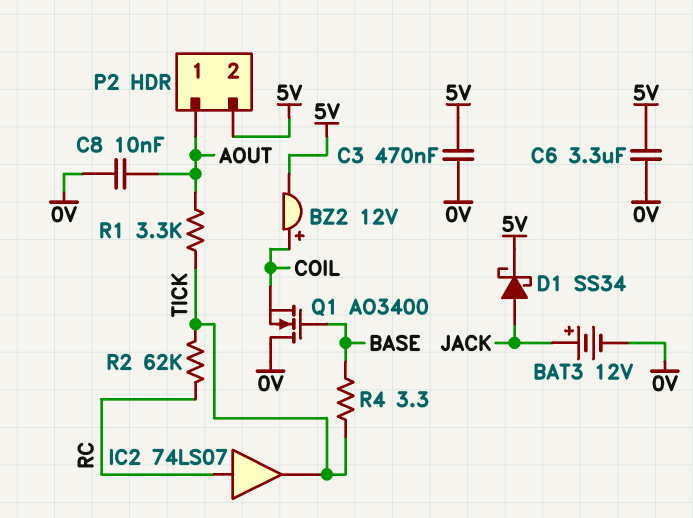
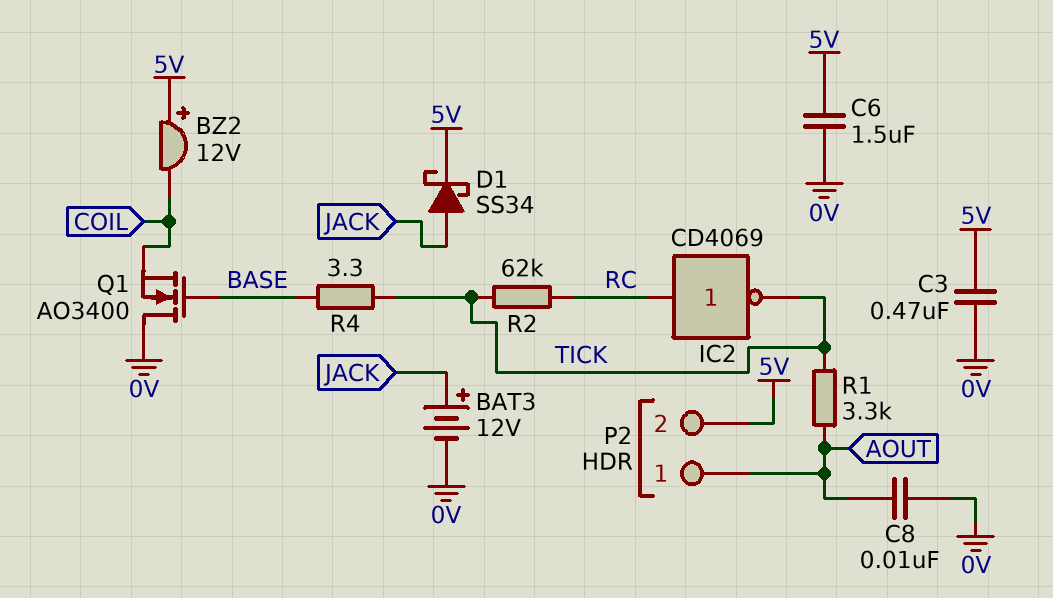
BZ2: buzzer 12V (plus COIL, minus 5V) -> buzzer 12V (plus 5V, minus COIL)
C6: 3.3uF (0V, 5V) -> 1.5uF (0V, 5V)
IC2: buffer 74LS07 (in RC, out TICK) -> NOT CD4069 (in RC, out TICK)

